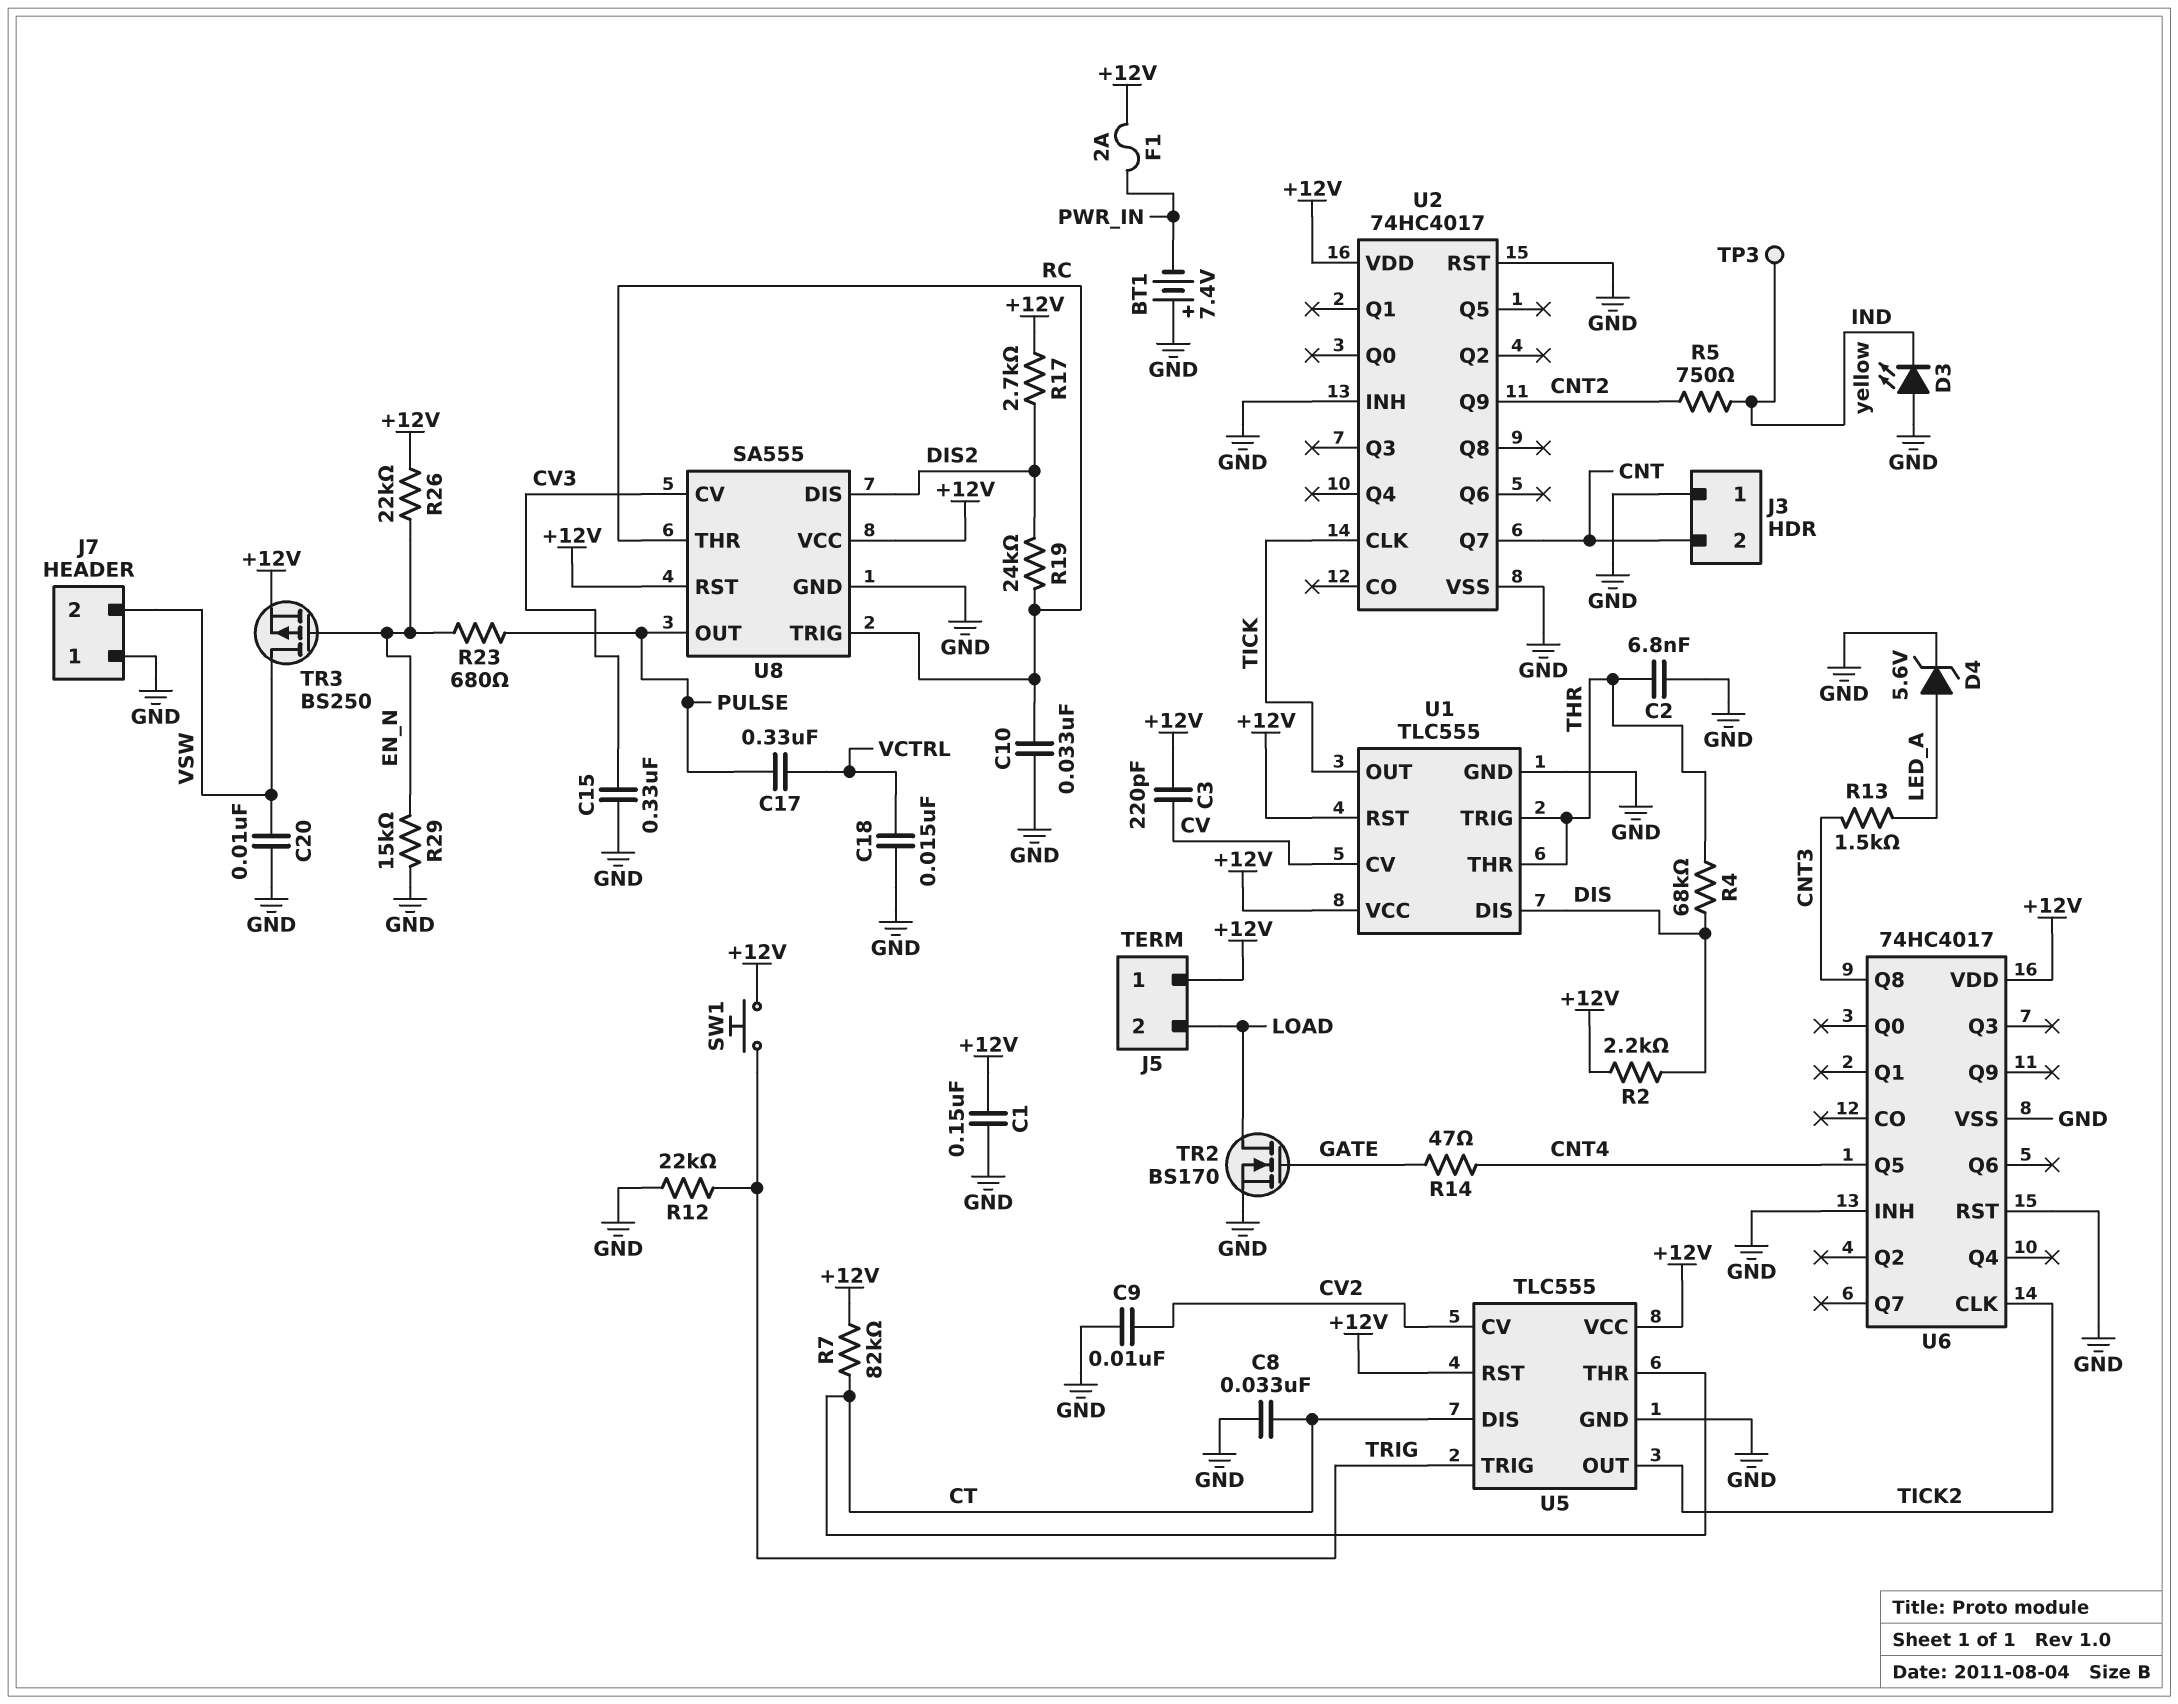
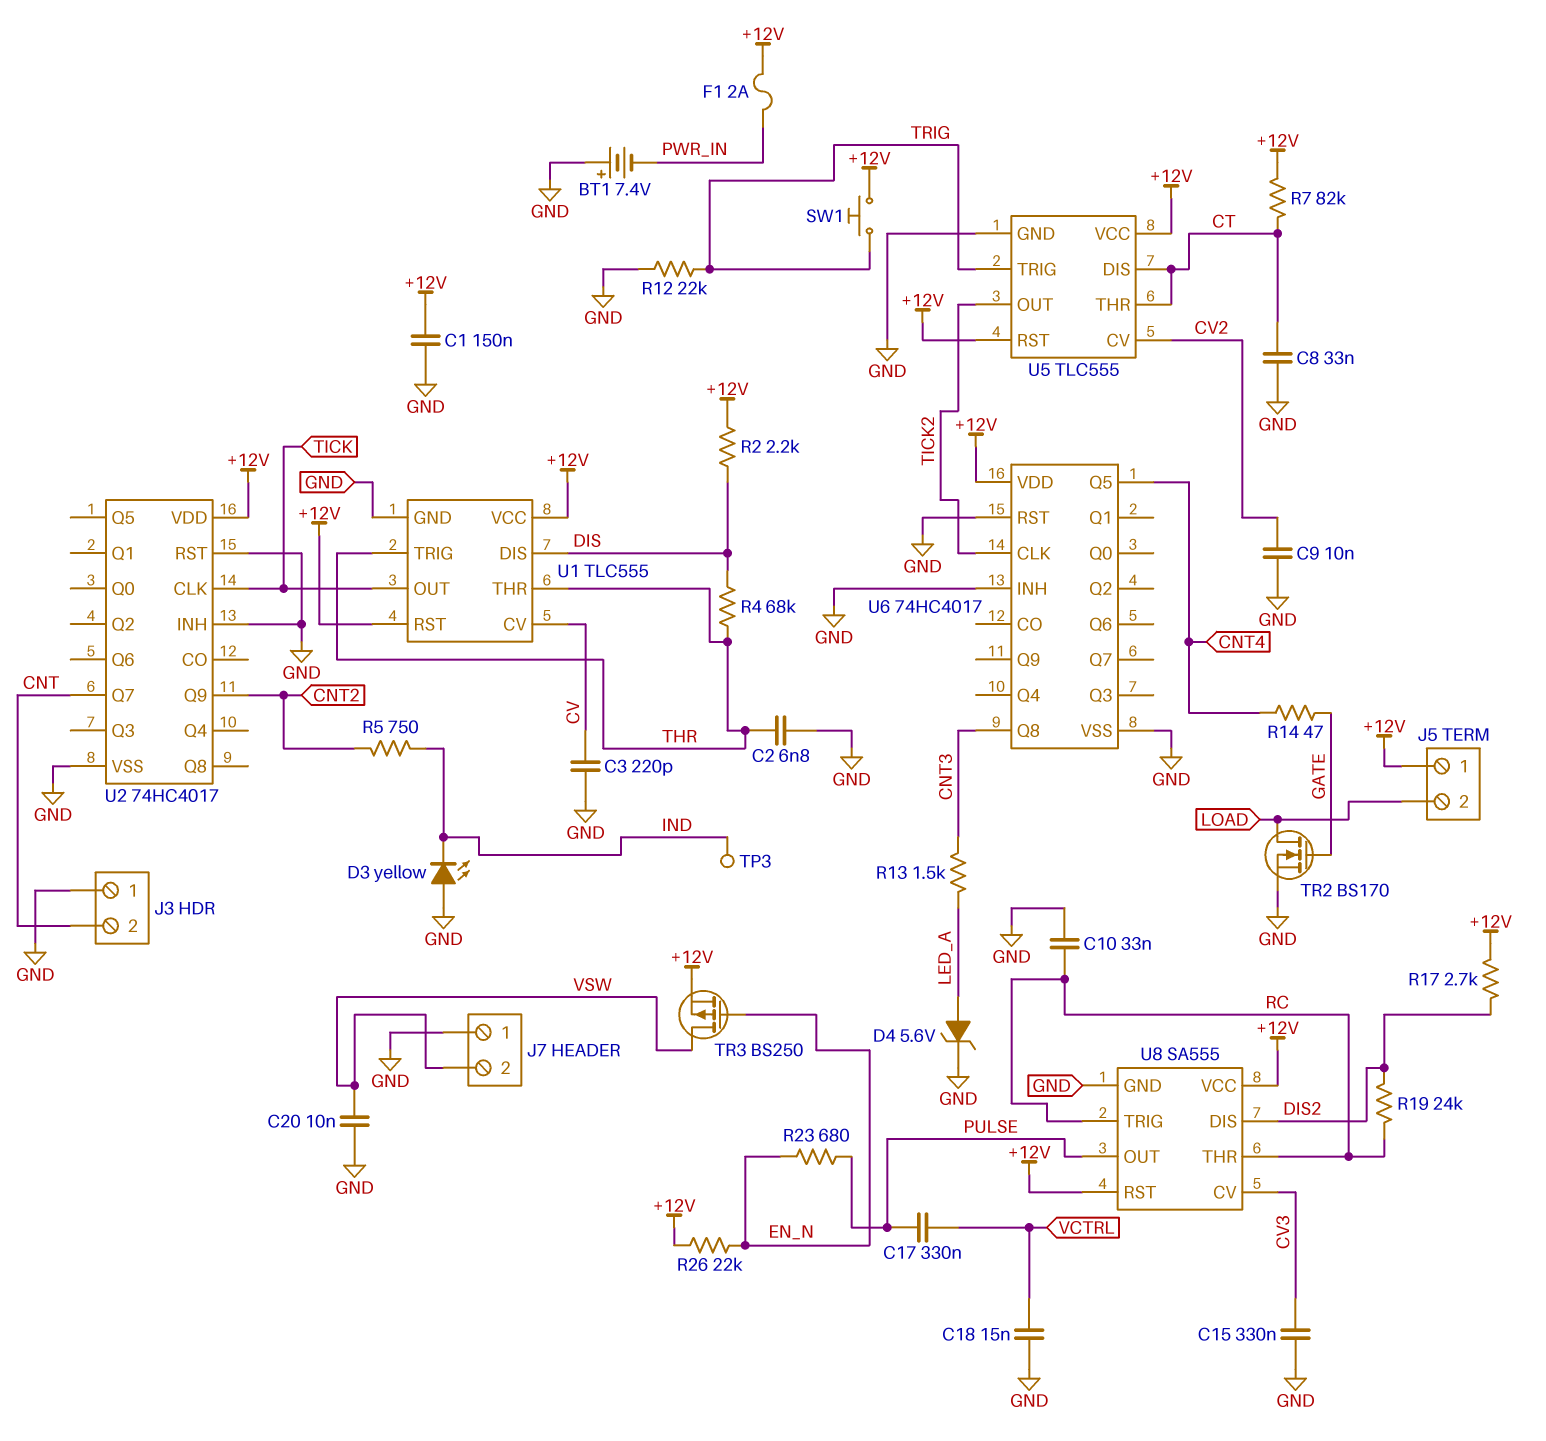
C3: 220pF (+12V, CV) -> 220pF (CV, GND)
R29: 15k (EN_N, GND) -> none

